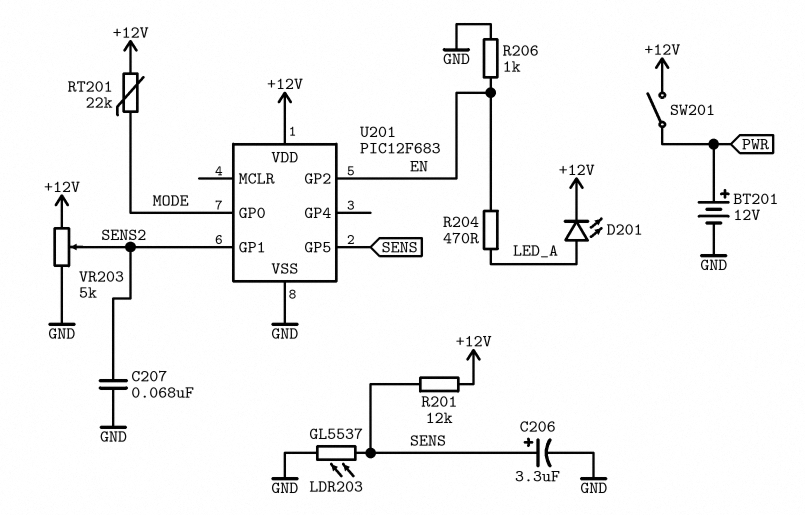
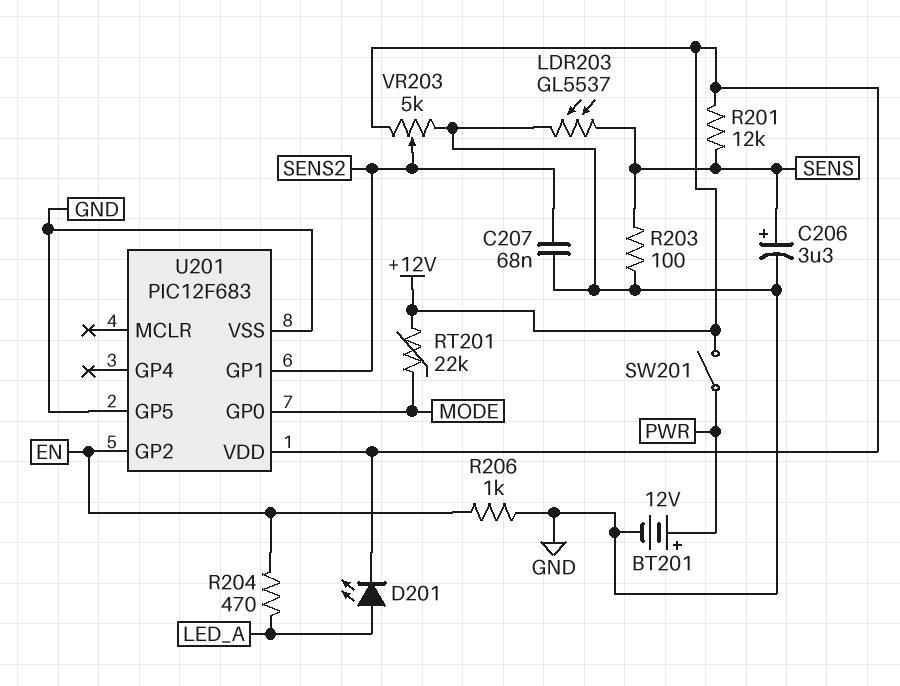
R203: none -> 100 (GND, SENS)
U201 pin GP5: SENS -> GND

